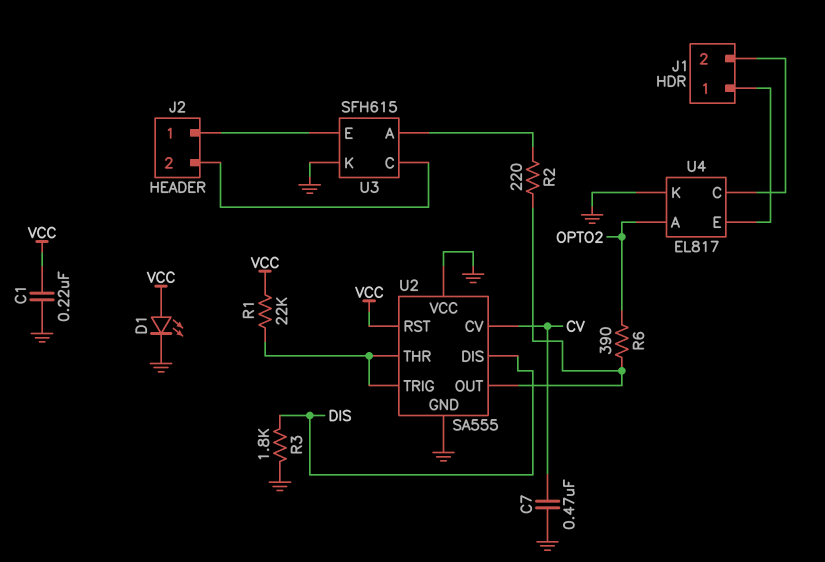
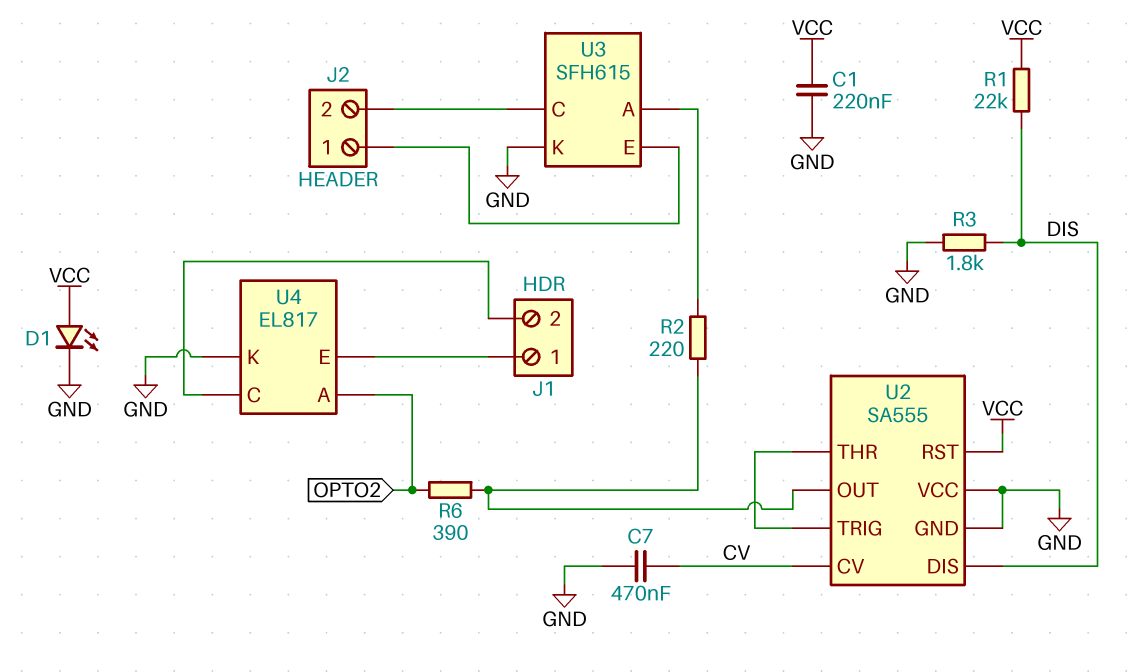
R1: 22k (U2/THR, VCC) -> 22k (DIS, VCC)

